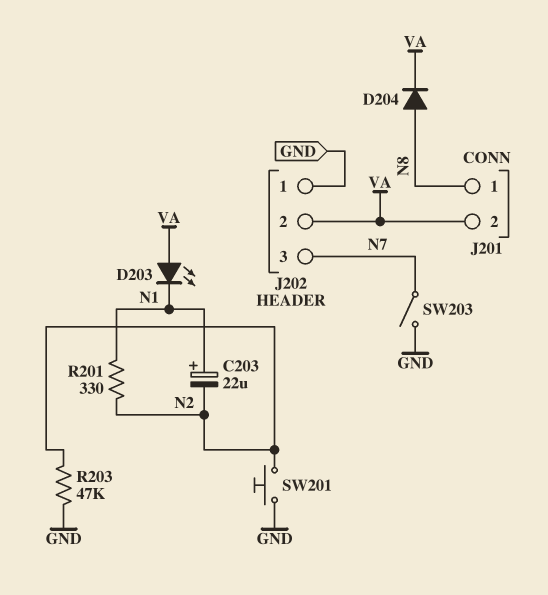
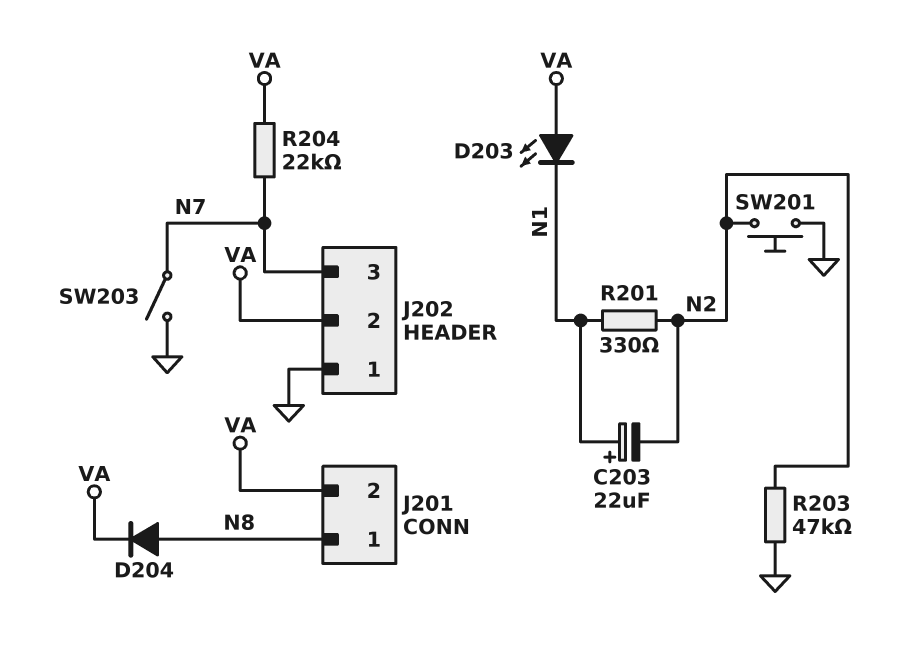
R204: none -> 22k (N7, VA)

